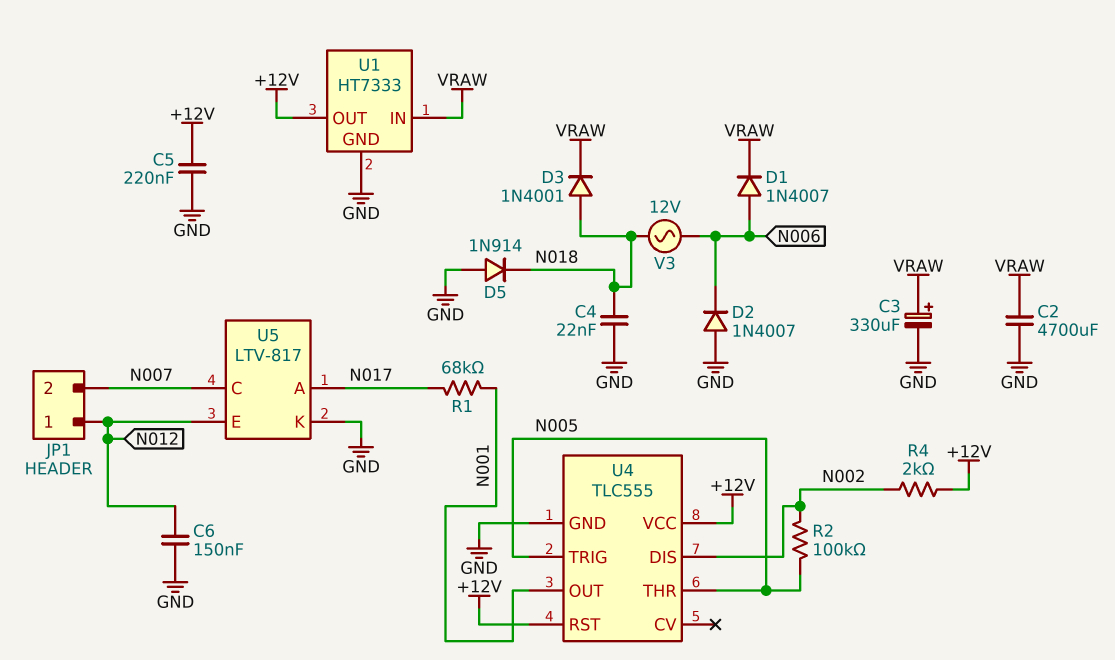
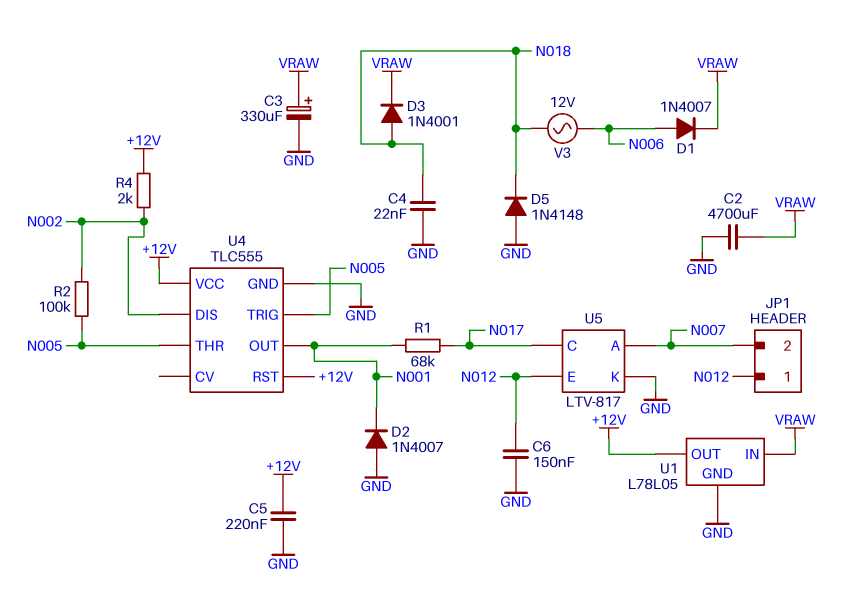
D2: diode 1N4007 (A GND, K N006) -> diode 1N4007 (A GND, K N001)
D5: diode 1N914 (A GND, K N018) -> diode 1N4148 (A GND, K N018)
U1: HT7333 -> L78L05
U5 pin A: N017 -> N007
U5 pin C: N007 -> N017

